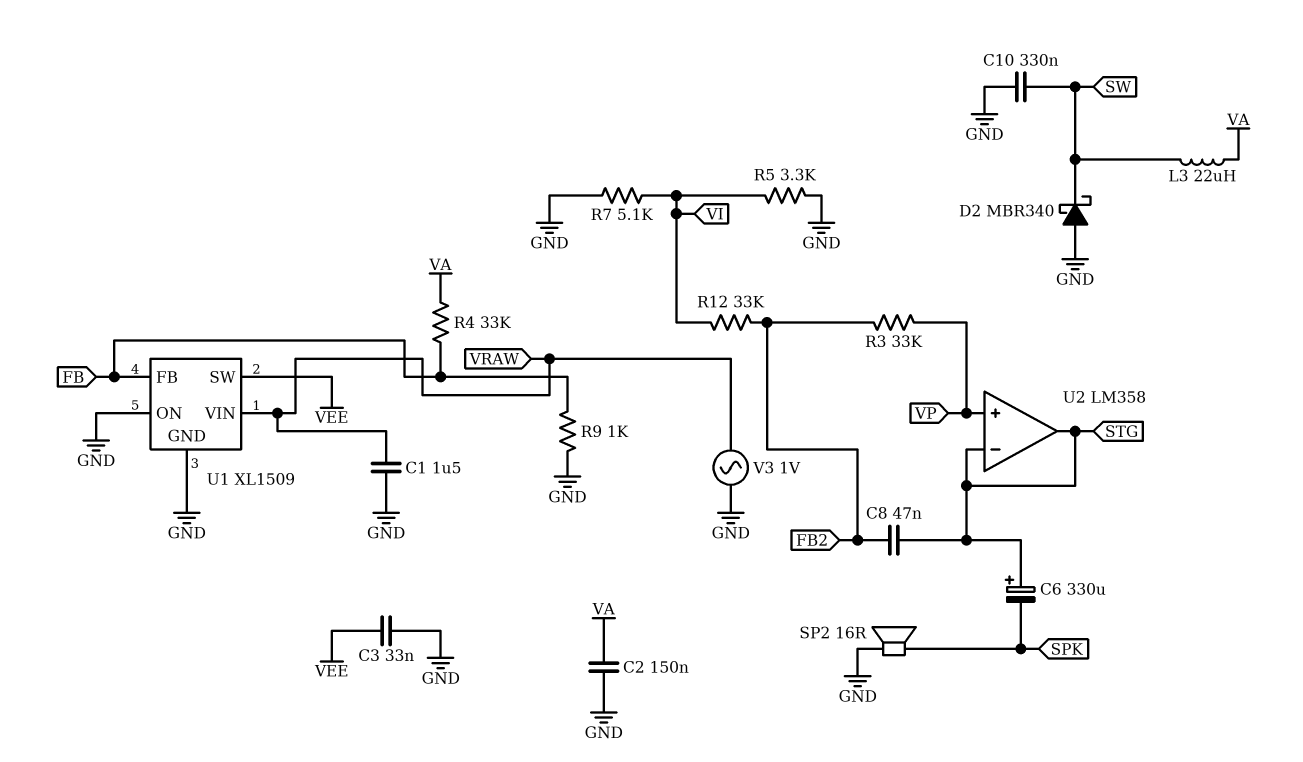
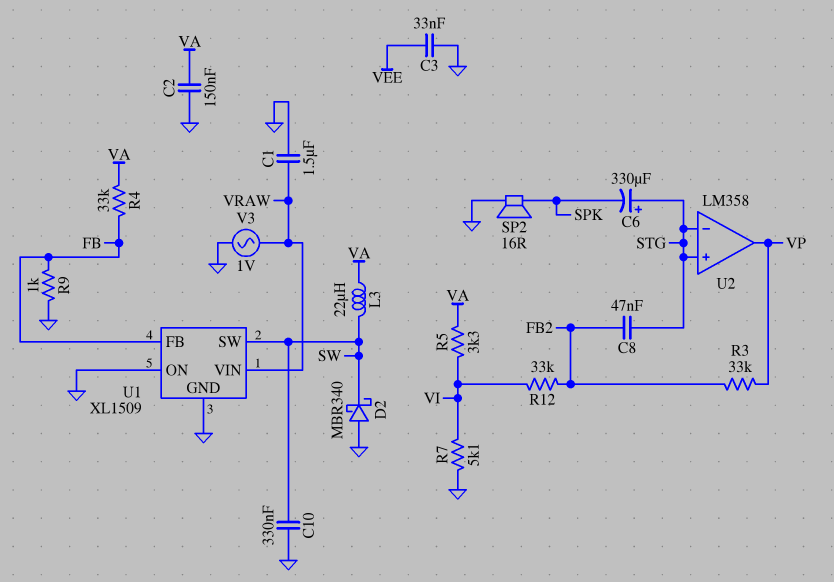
R5: 3.3k (GND, VI) -> 3.3k (VA, VI)
U1 pin SW: VEE -> SW
U2 pin in+: VP -> STG
U2 pin out: STG -> VP

